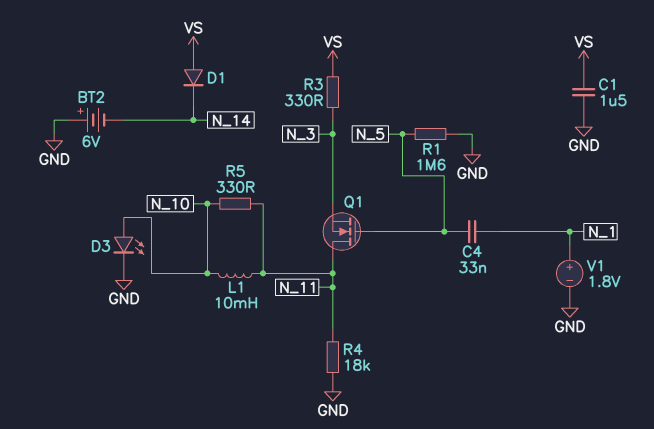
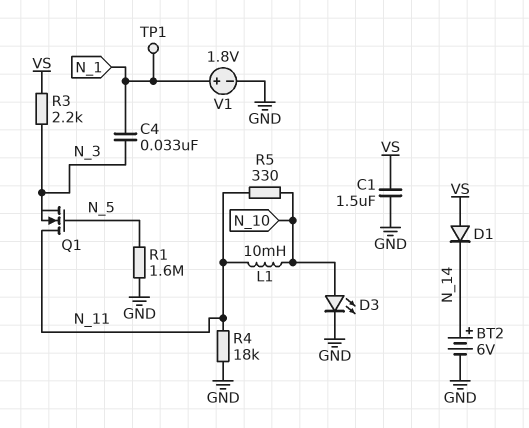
BT2: 6V (plus GND, minus N_14) -> 6V (plus N_14, minus GND)
C4: 33nF (N_1, N_5) -> 33nF (N_1, N_3)
R3: 330 (N_3, VS) -> 2.2k (N_3, VS)
TP1: none -> test point (N_1)

